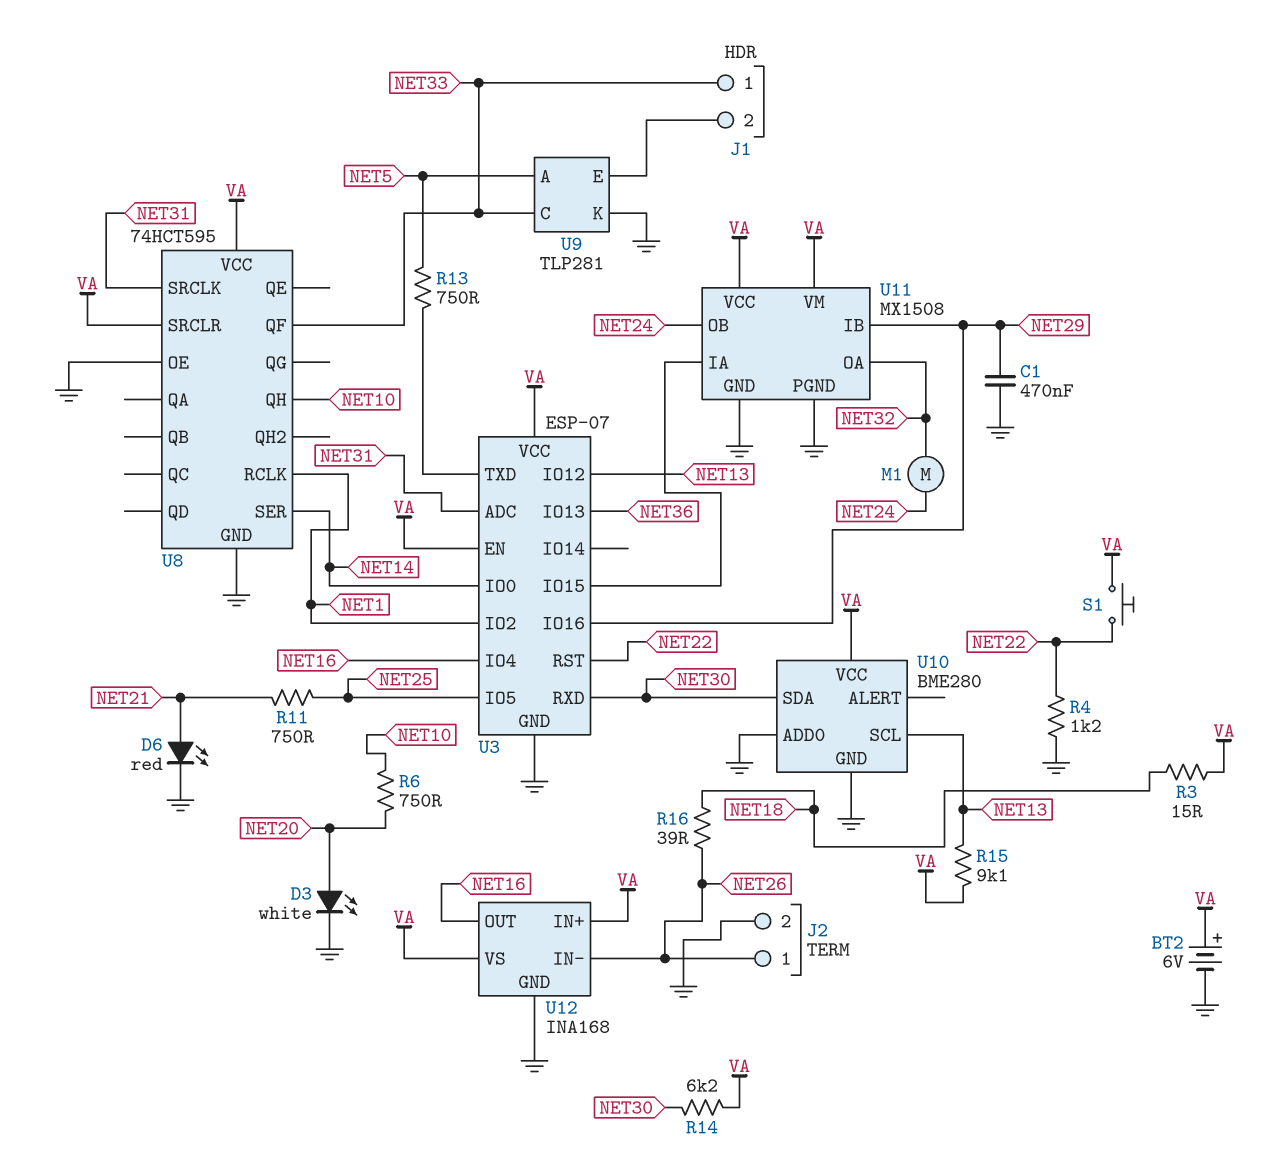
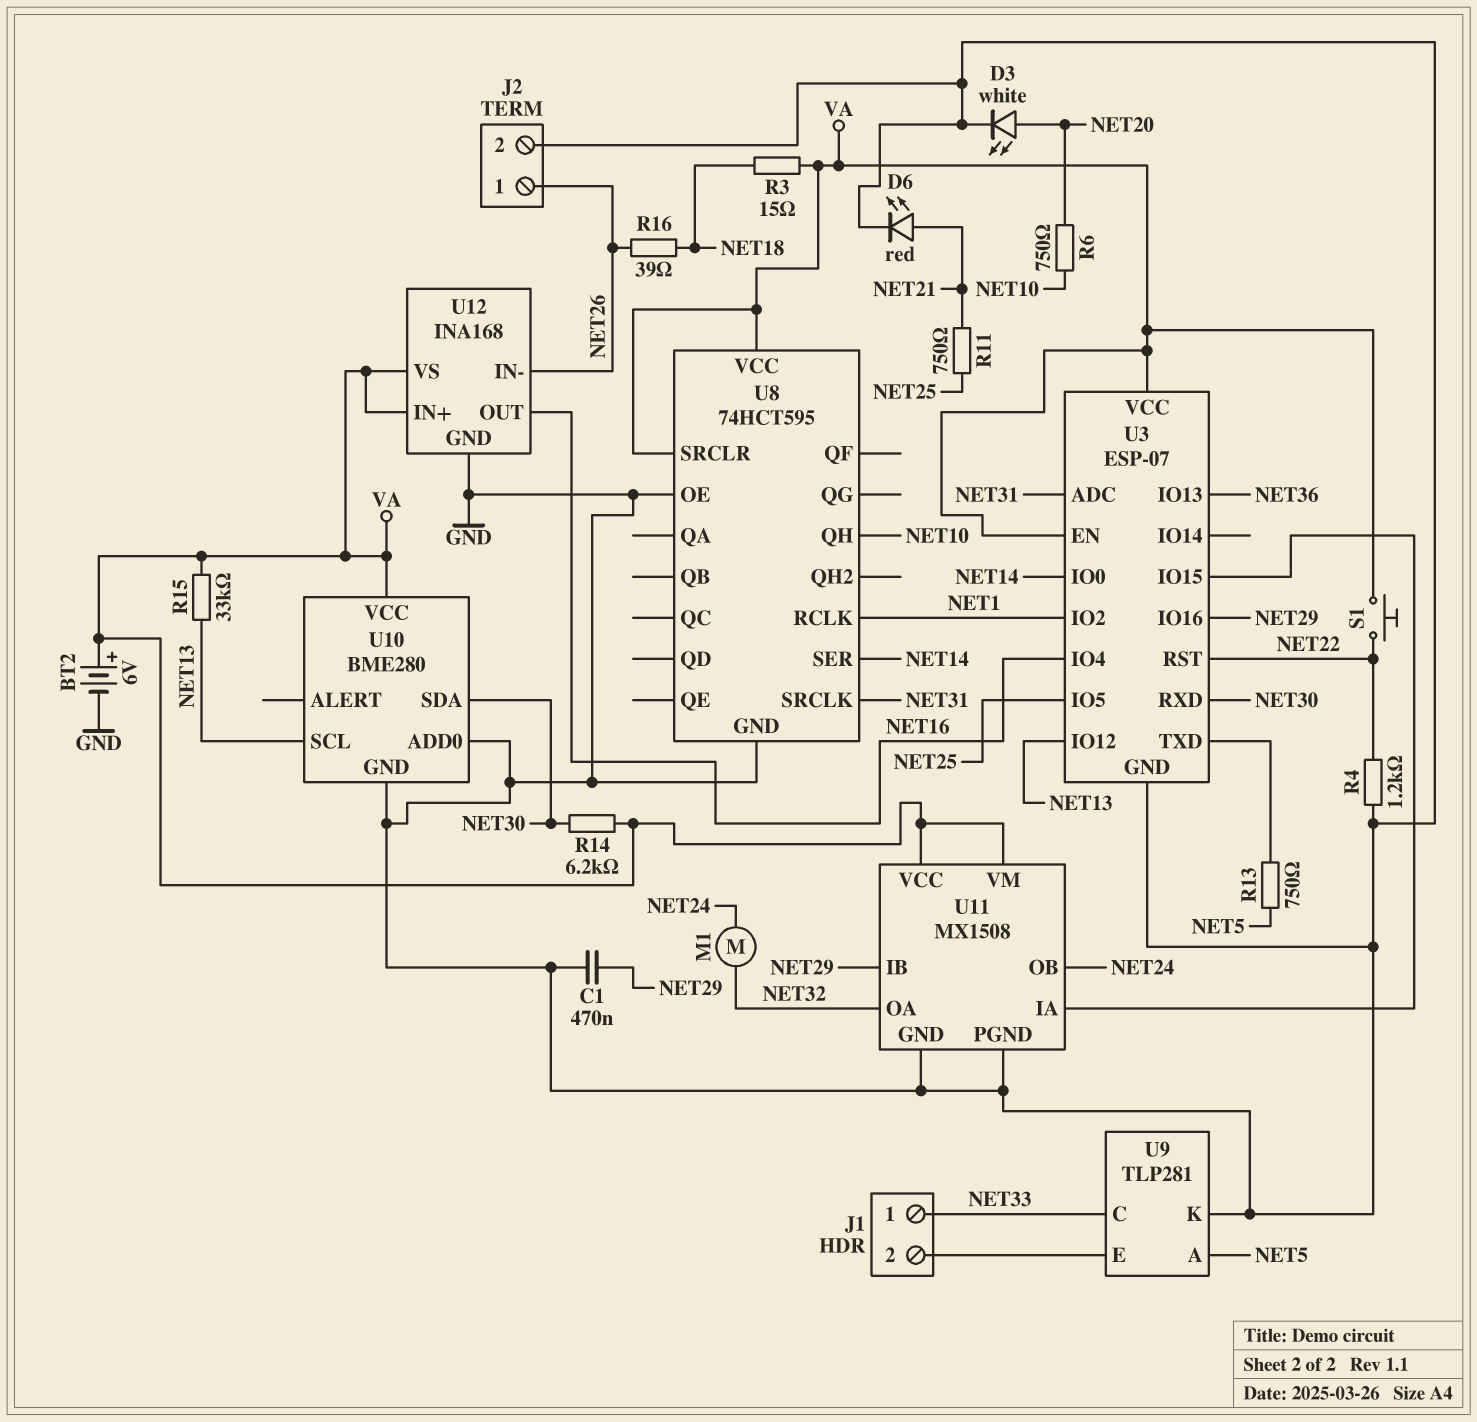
R15: 9.1k (NET13, VA) -> 33k (NET13, VA)
U8 pin QF: NET33 -> none

